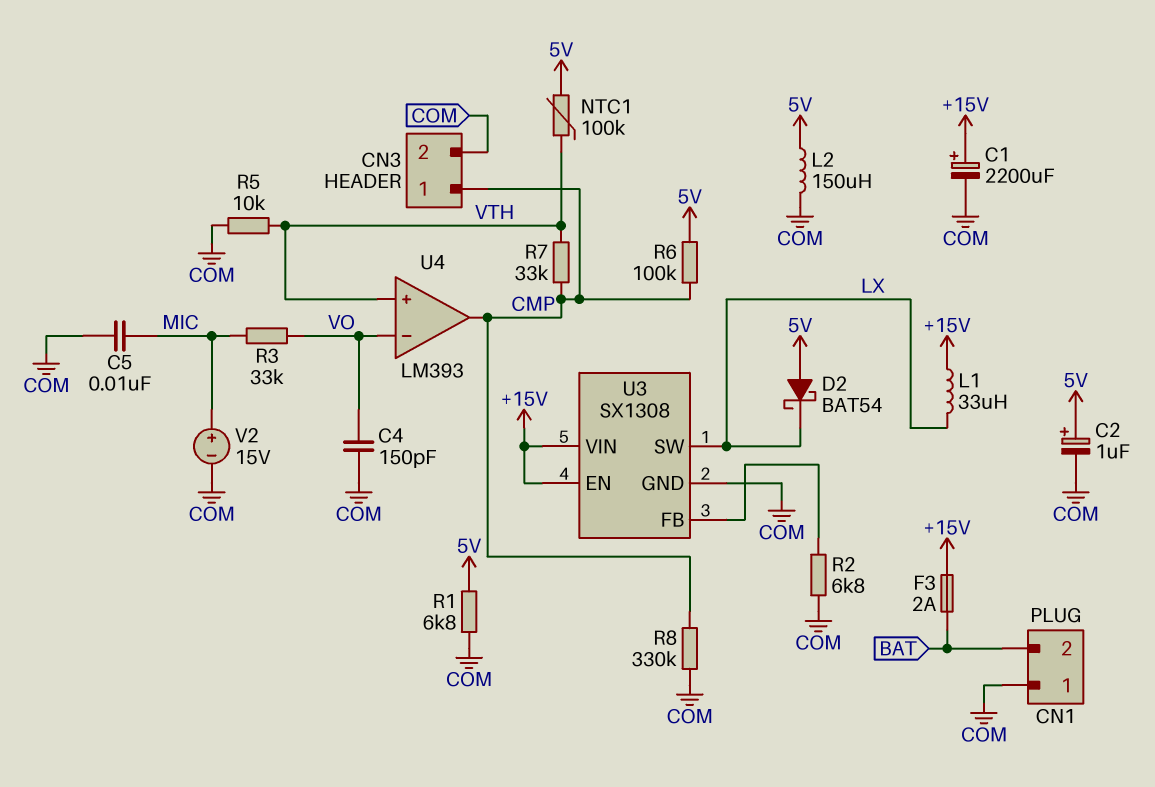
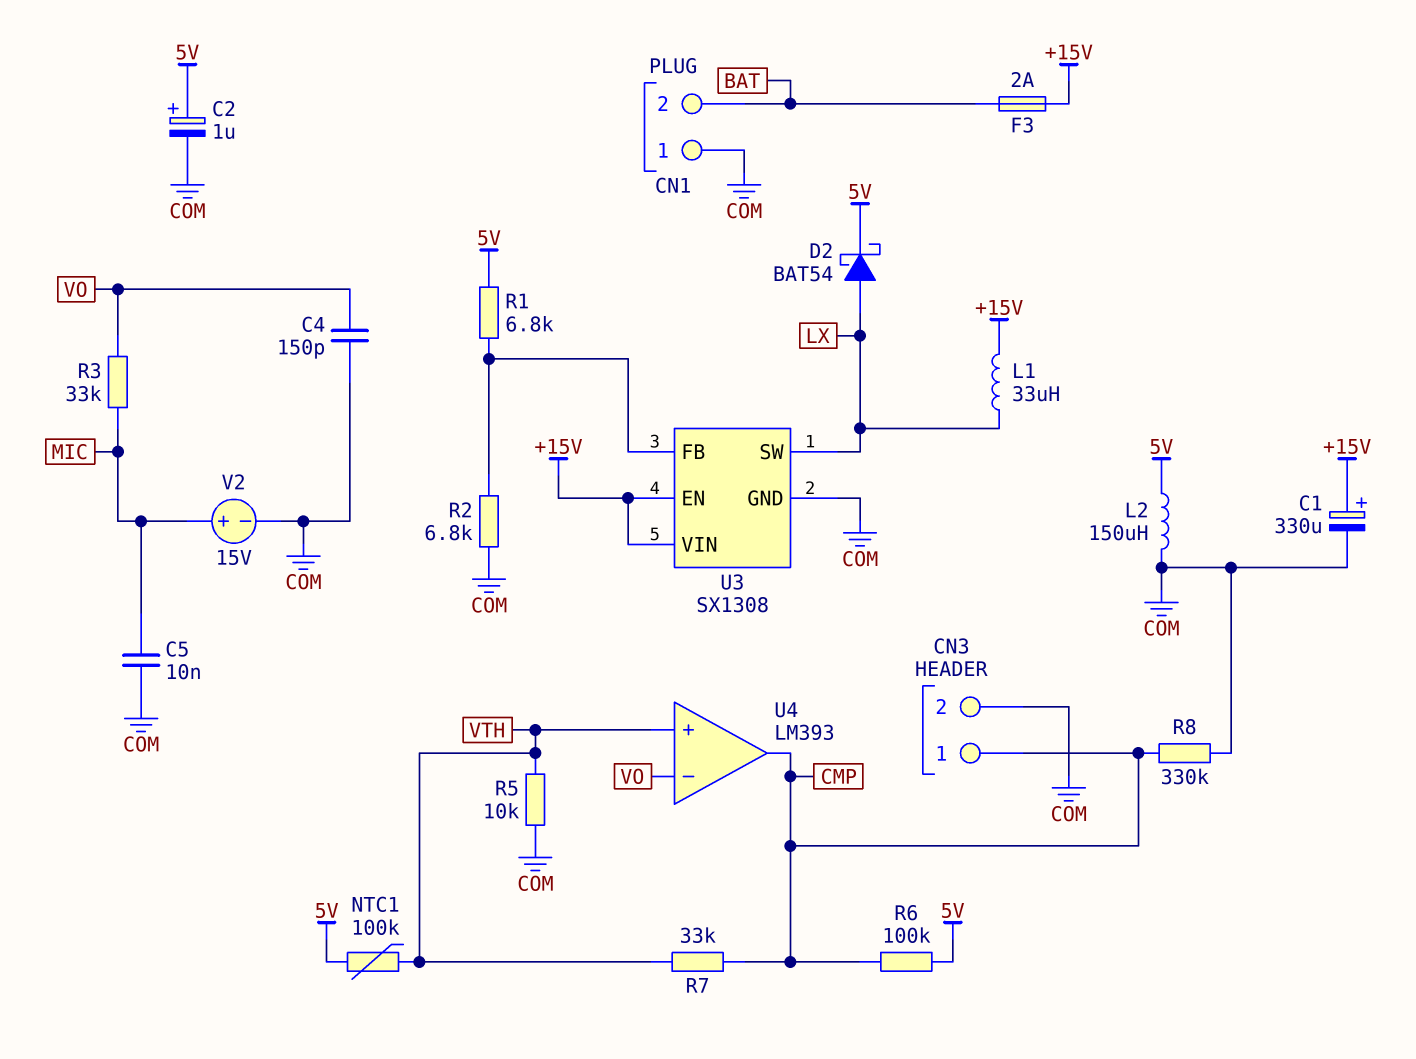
C1: 2200uF (plus +15V, minus COM) -> 330uF (plus +15V, minus COM)
D2: schottky BAT54 (A 5V, K LX) -> schottky BAT54 (A LX, K 5V)
R1: 6.8k (5V, COM) -> 6.8k (5V, U3/FB)

